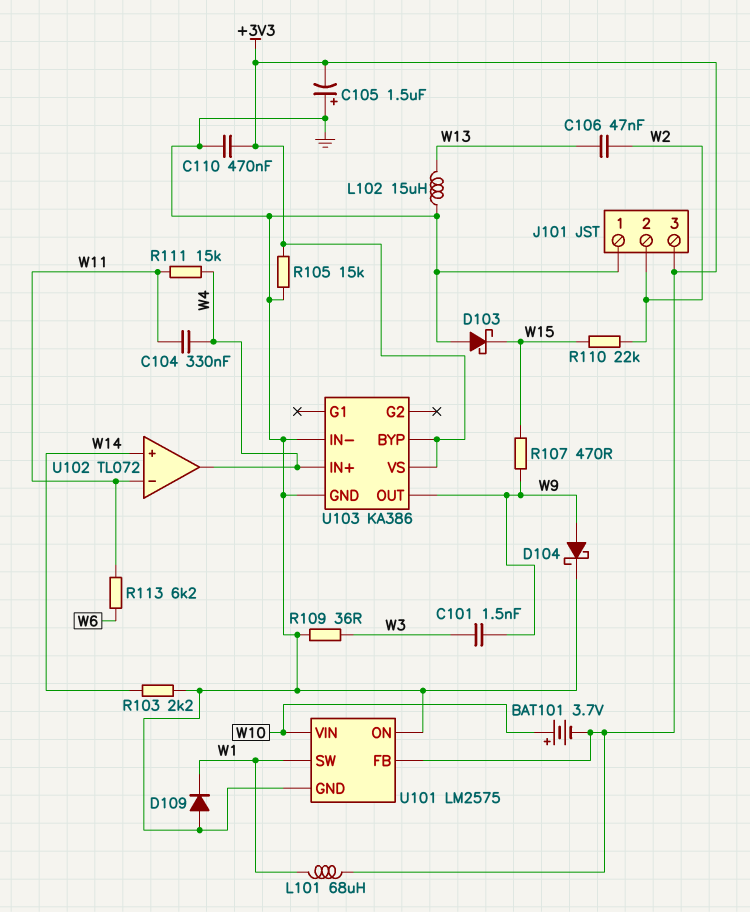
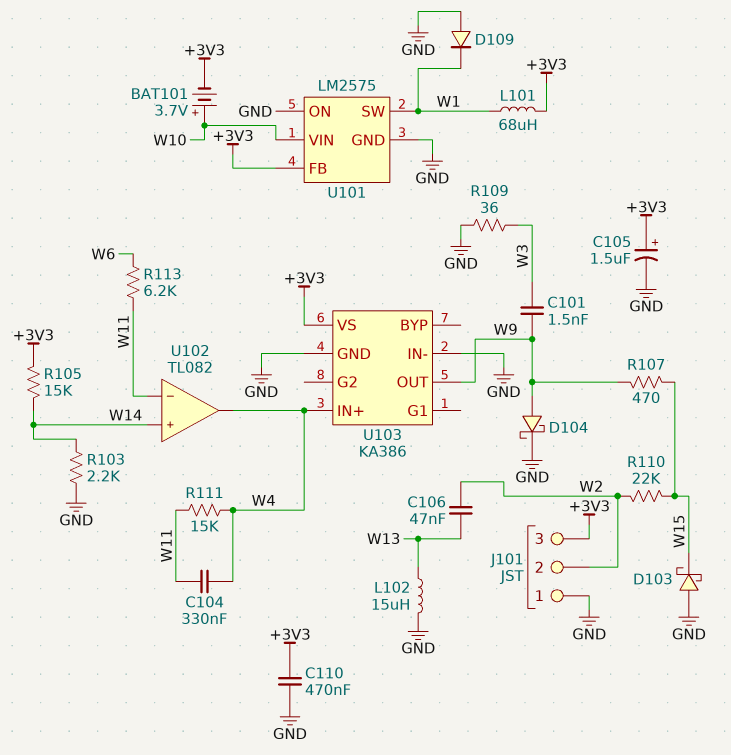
C105: 1.5uF (plus GND, minus +3V3) -> 1.5uF (plus +3V3, minus GND)
R105: 15k (+3V3, GND) -> 15k (+3V3, W14)
U102: TL072 -> TL082
U103 pin BYP: +3V3 -> none

